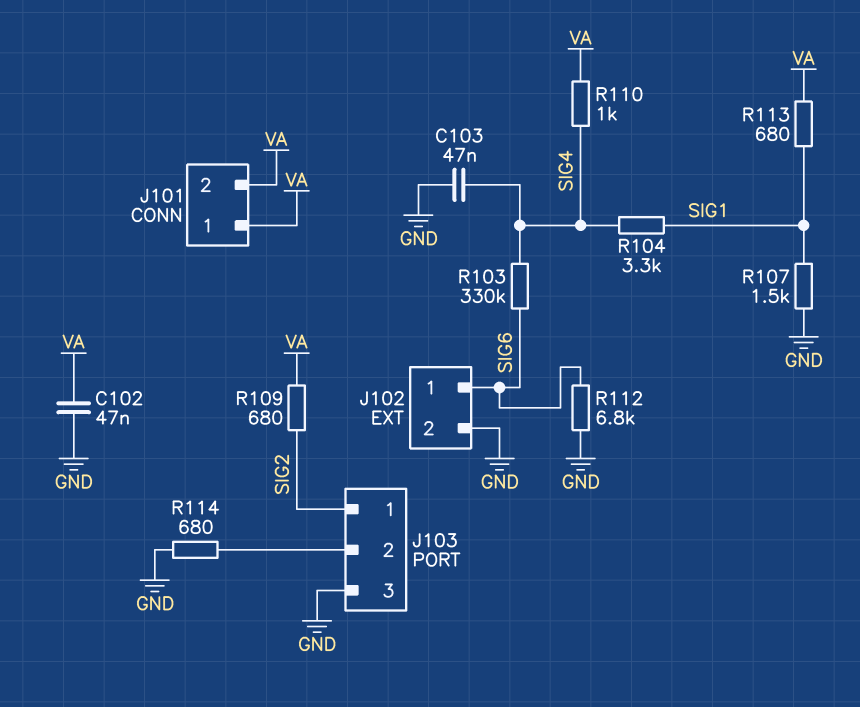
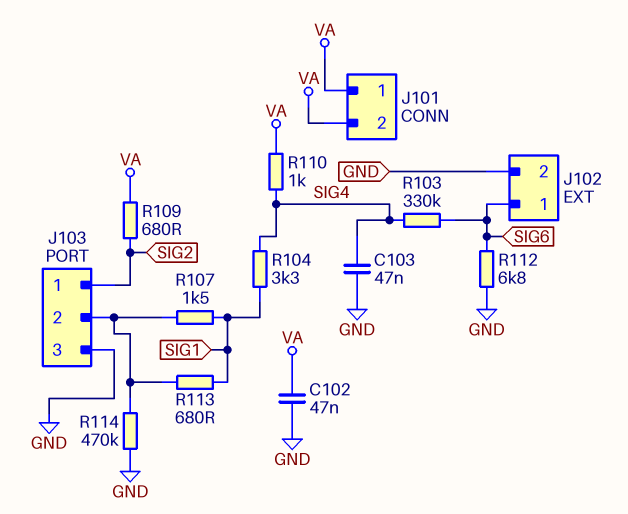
R107: 1.5k (GND, SIG1) -> 1.5k (J103/2, SIG1)
R113: 680 (SIG1, VA) -> 680 (J103/2, SIG1)
R114: 680 (GND, J103/2) -> 470k (GND, J103/2)

